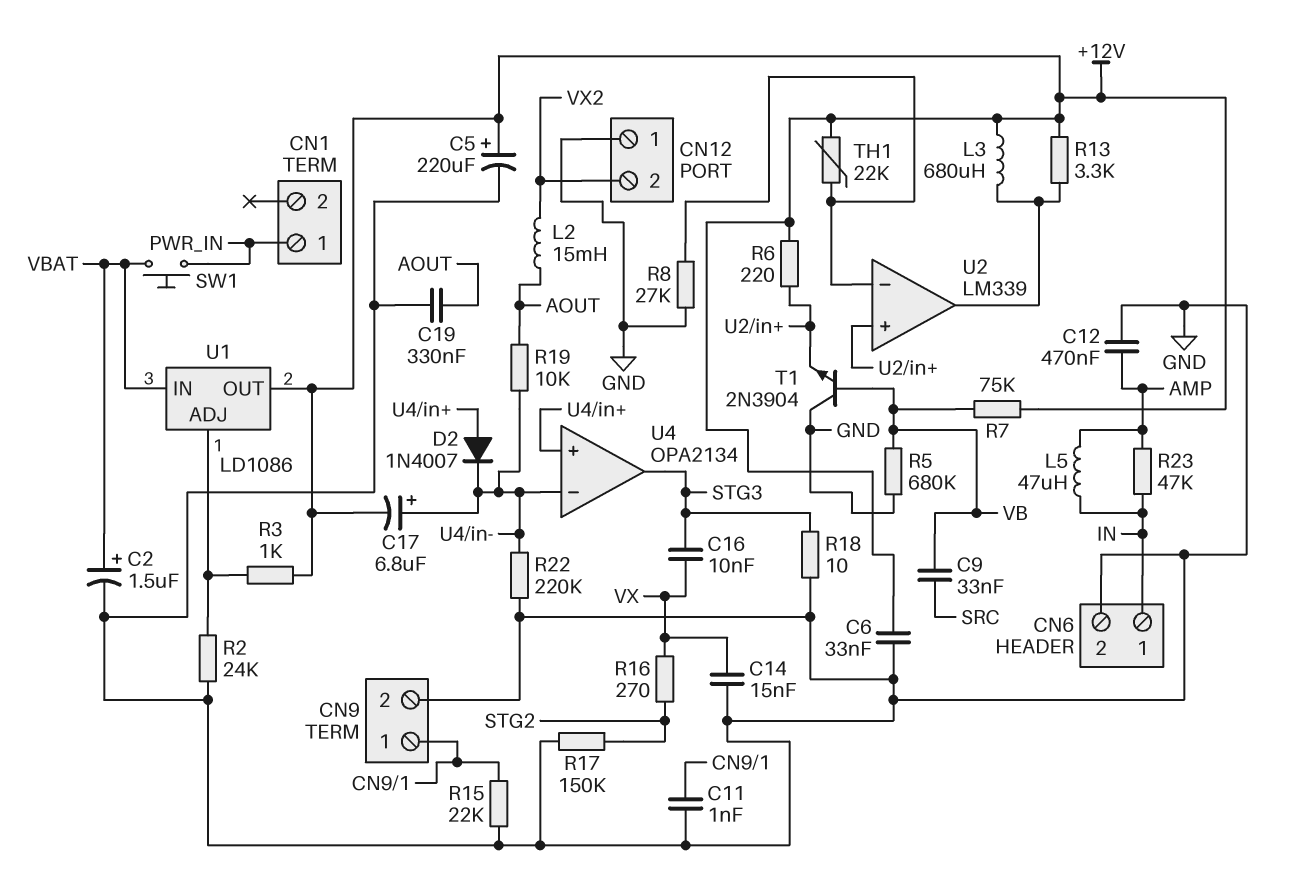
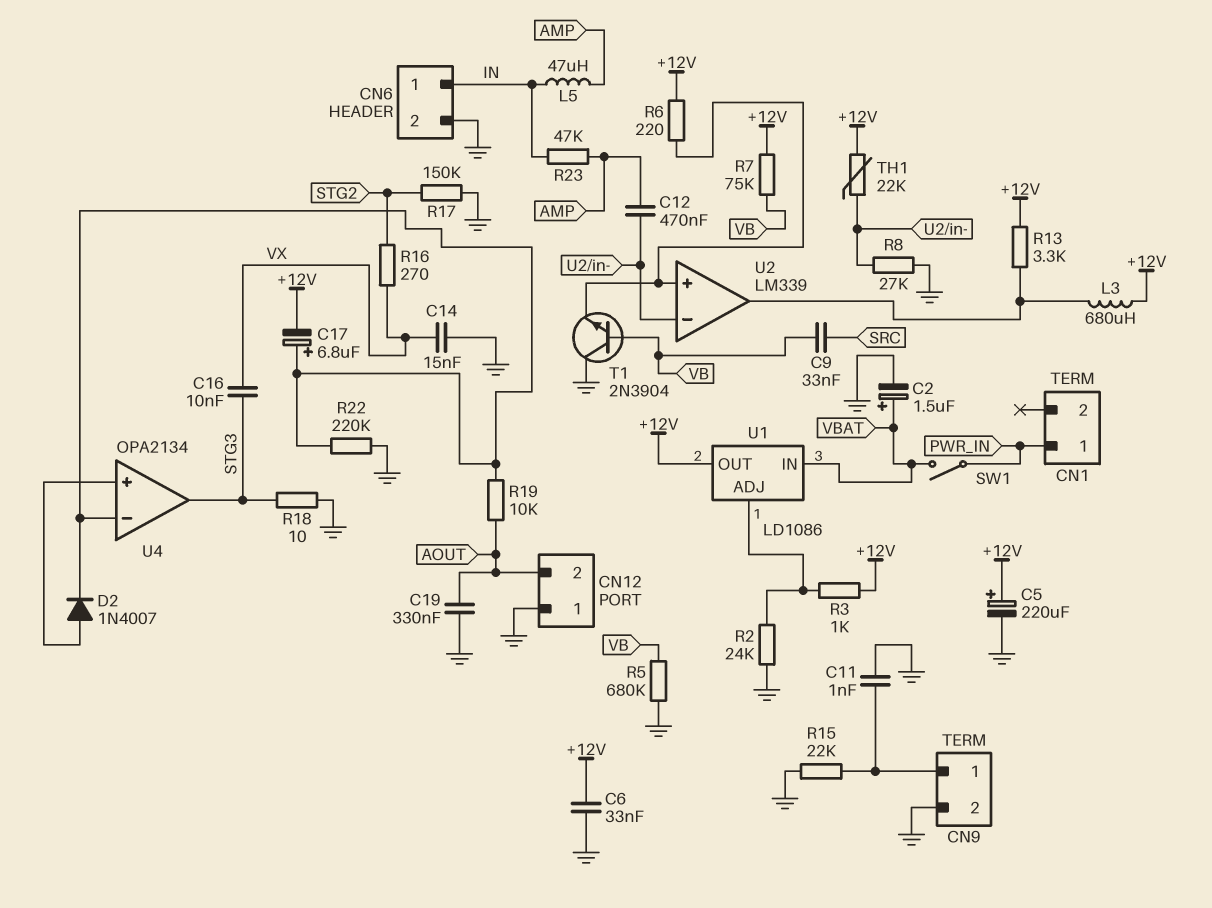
C12: 470nF (AMP, GND) -> 470nF (AMP, U2/in-)
CN12 pin 2: VX2 -> AOUT
L2: 15mH (AOUT, VX2) -> none
SW1: button (PWR_IN, VBAT) -> switch (PWR_IN, VBAT)

